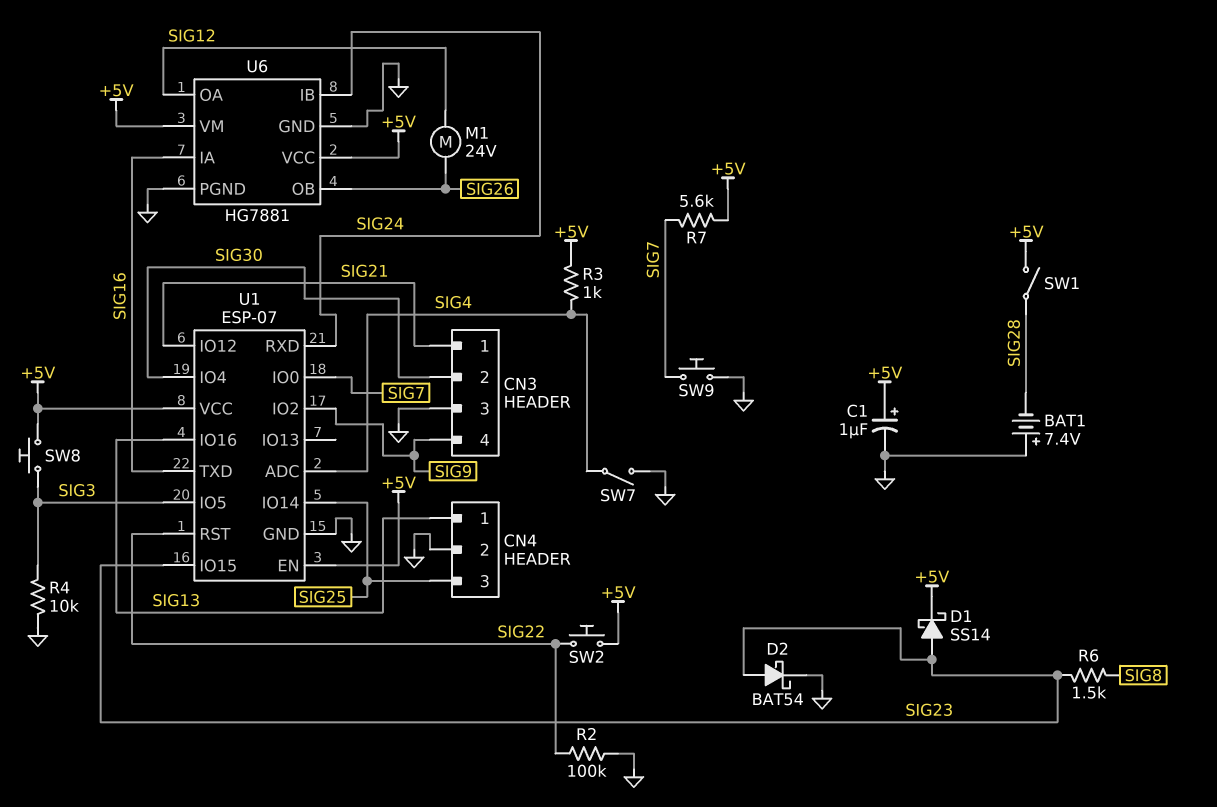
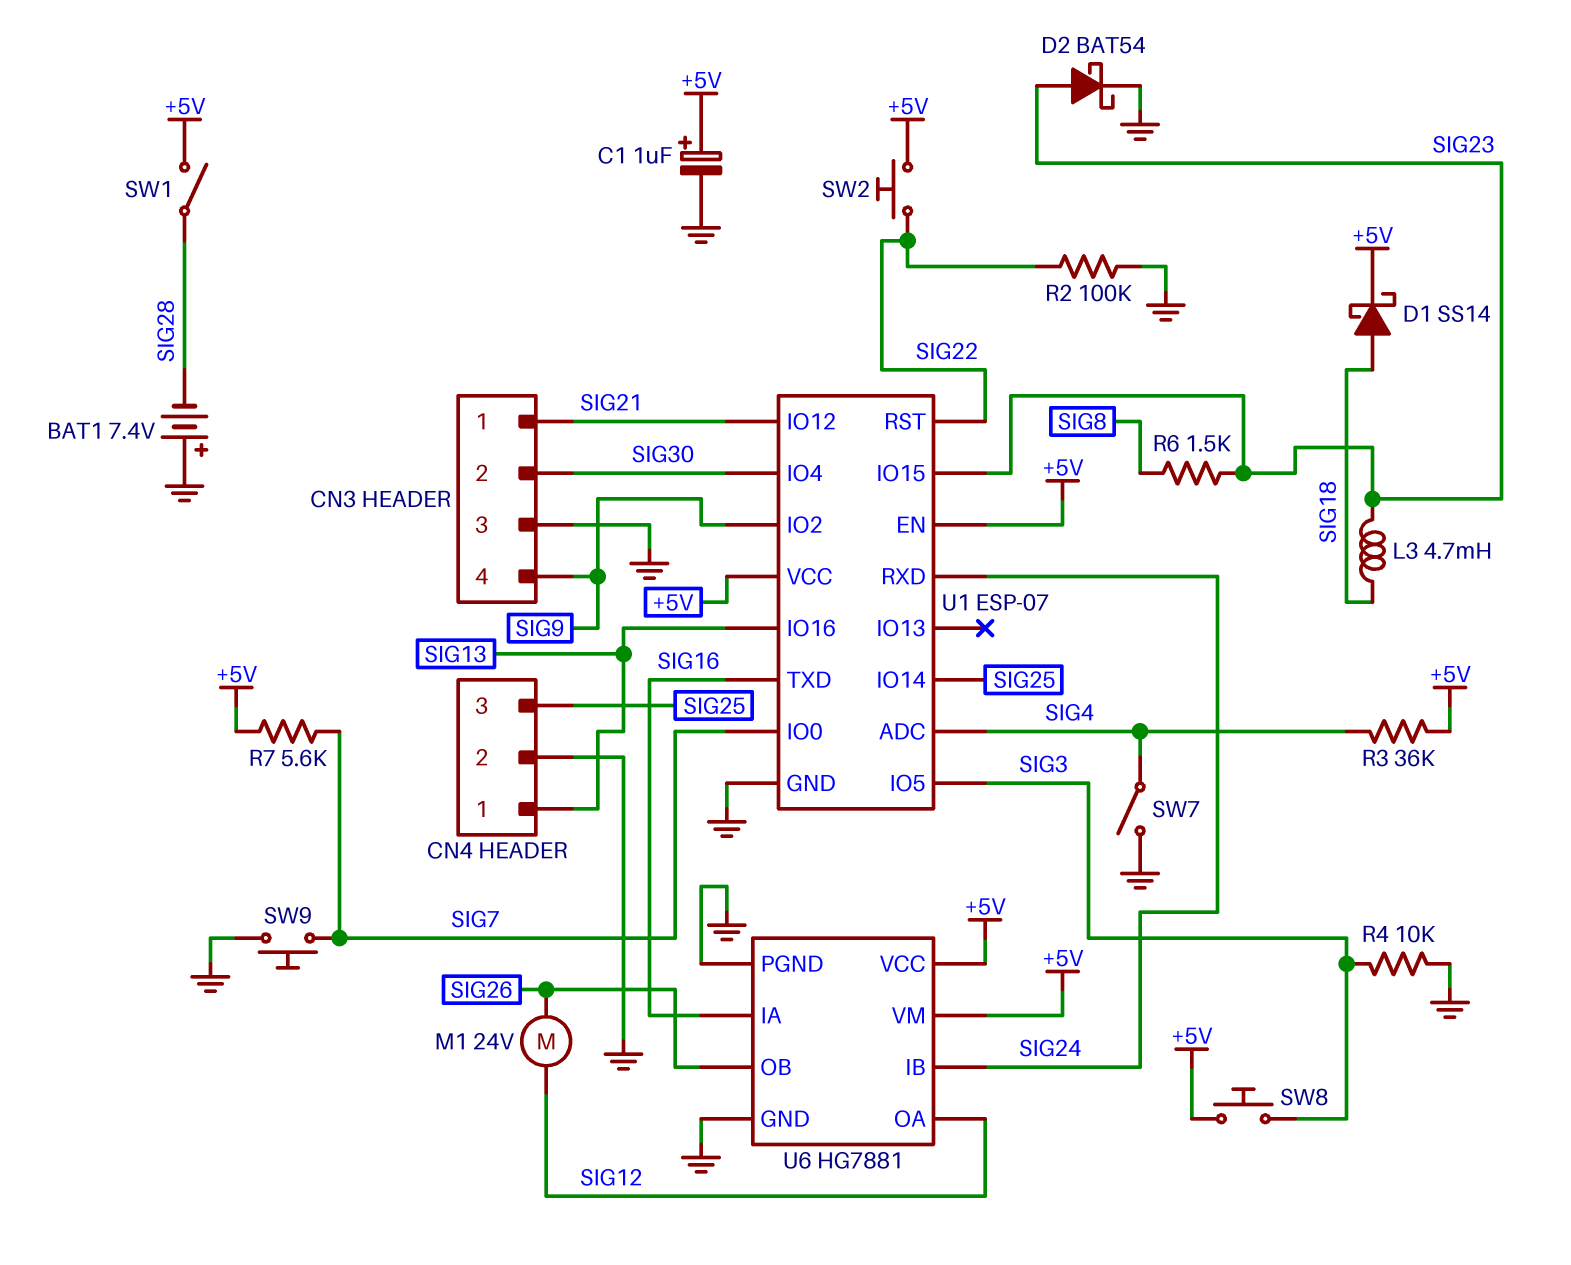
D1: schottky SS14 (A SIG23, K +5V) -> schottky SS14 (A SIG18, K +5V)
L3: none -> 4.7mH (SIG18, SIG23)
R3: 1k (+5V, SIG4) -> 36k (+5V, SIG4)

